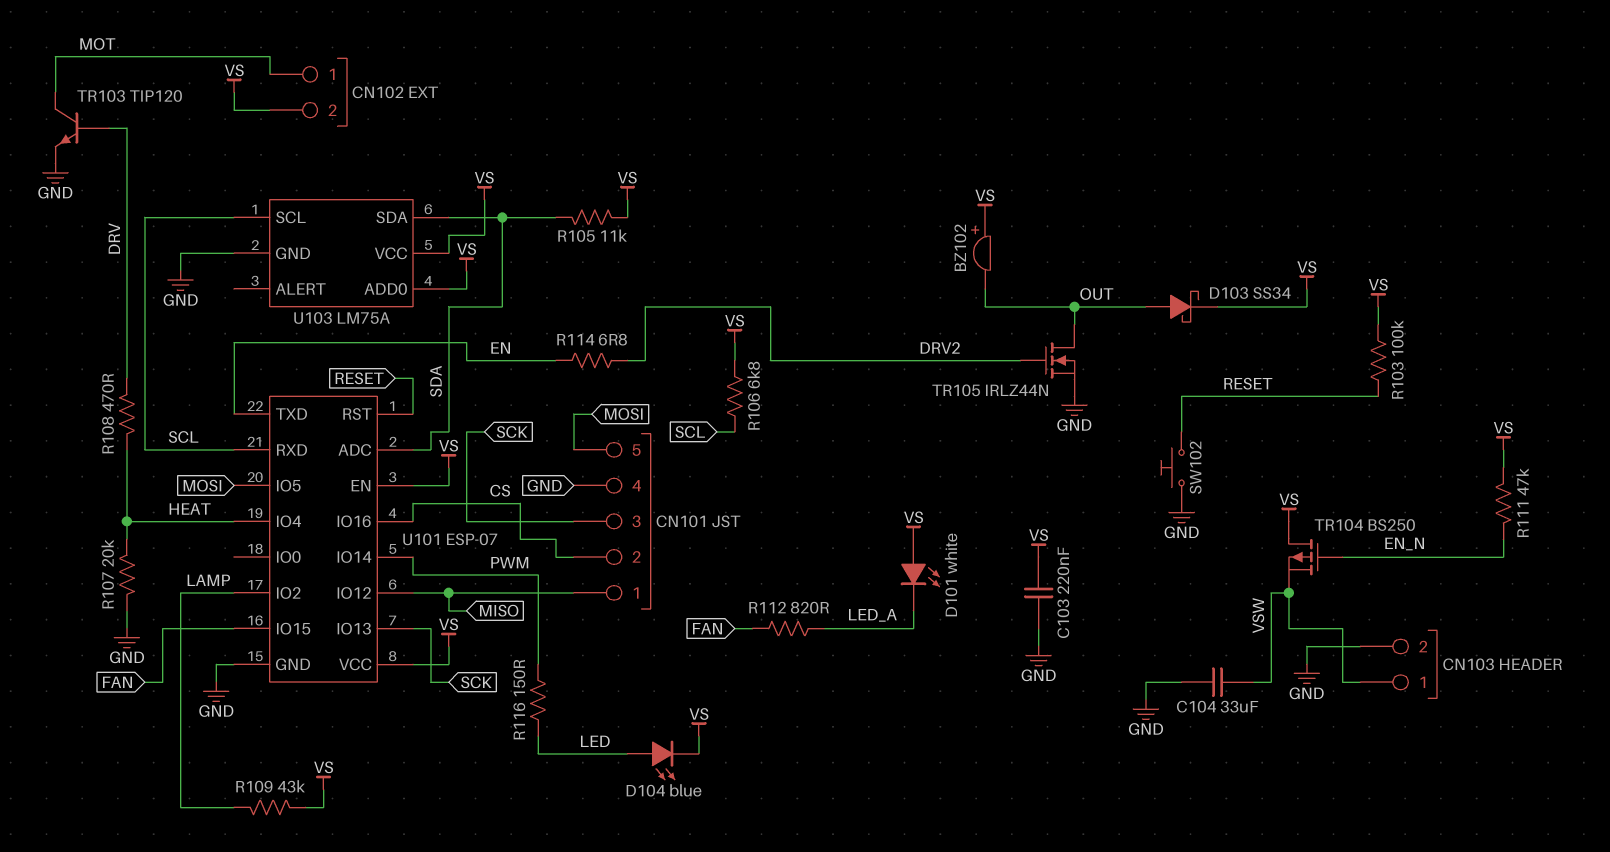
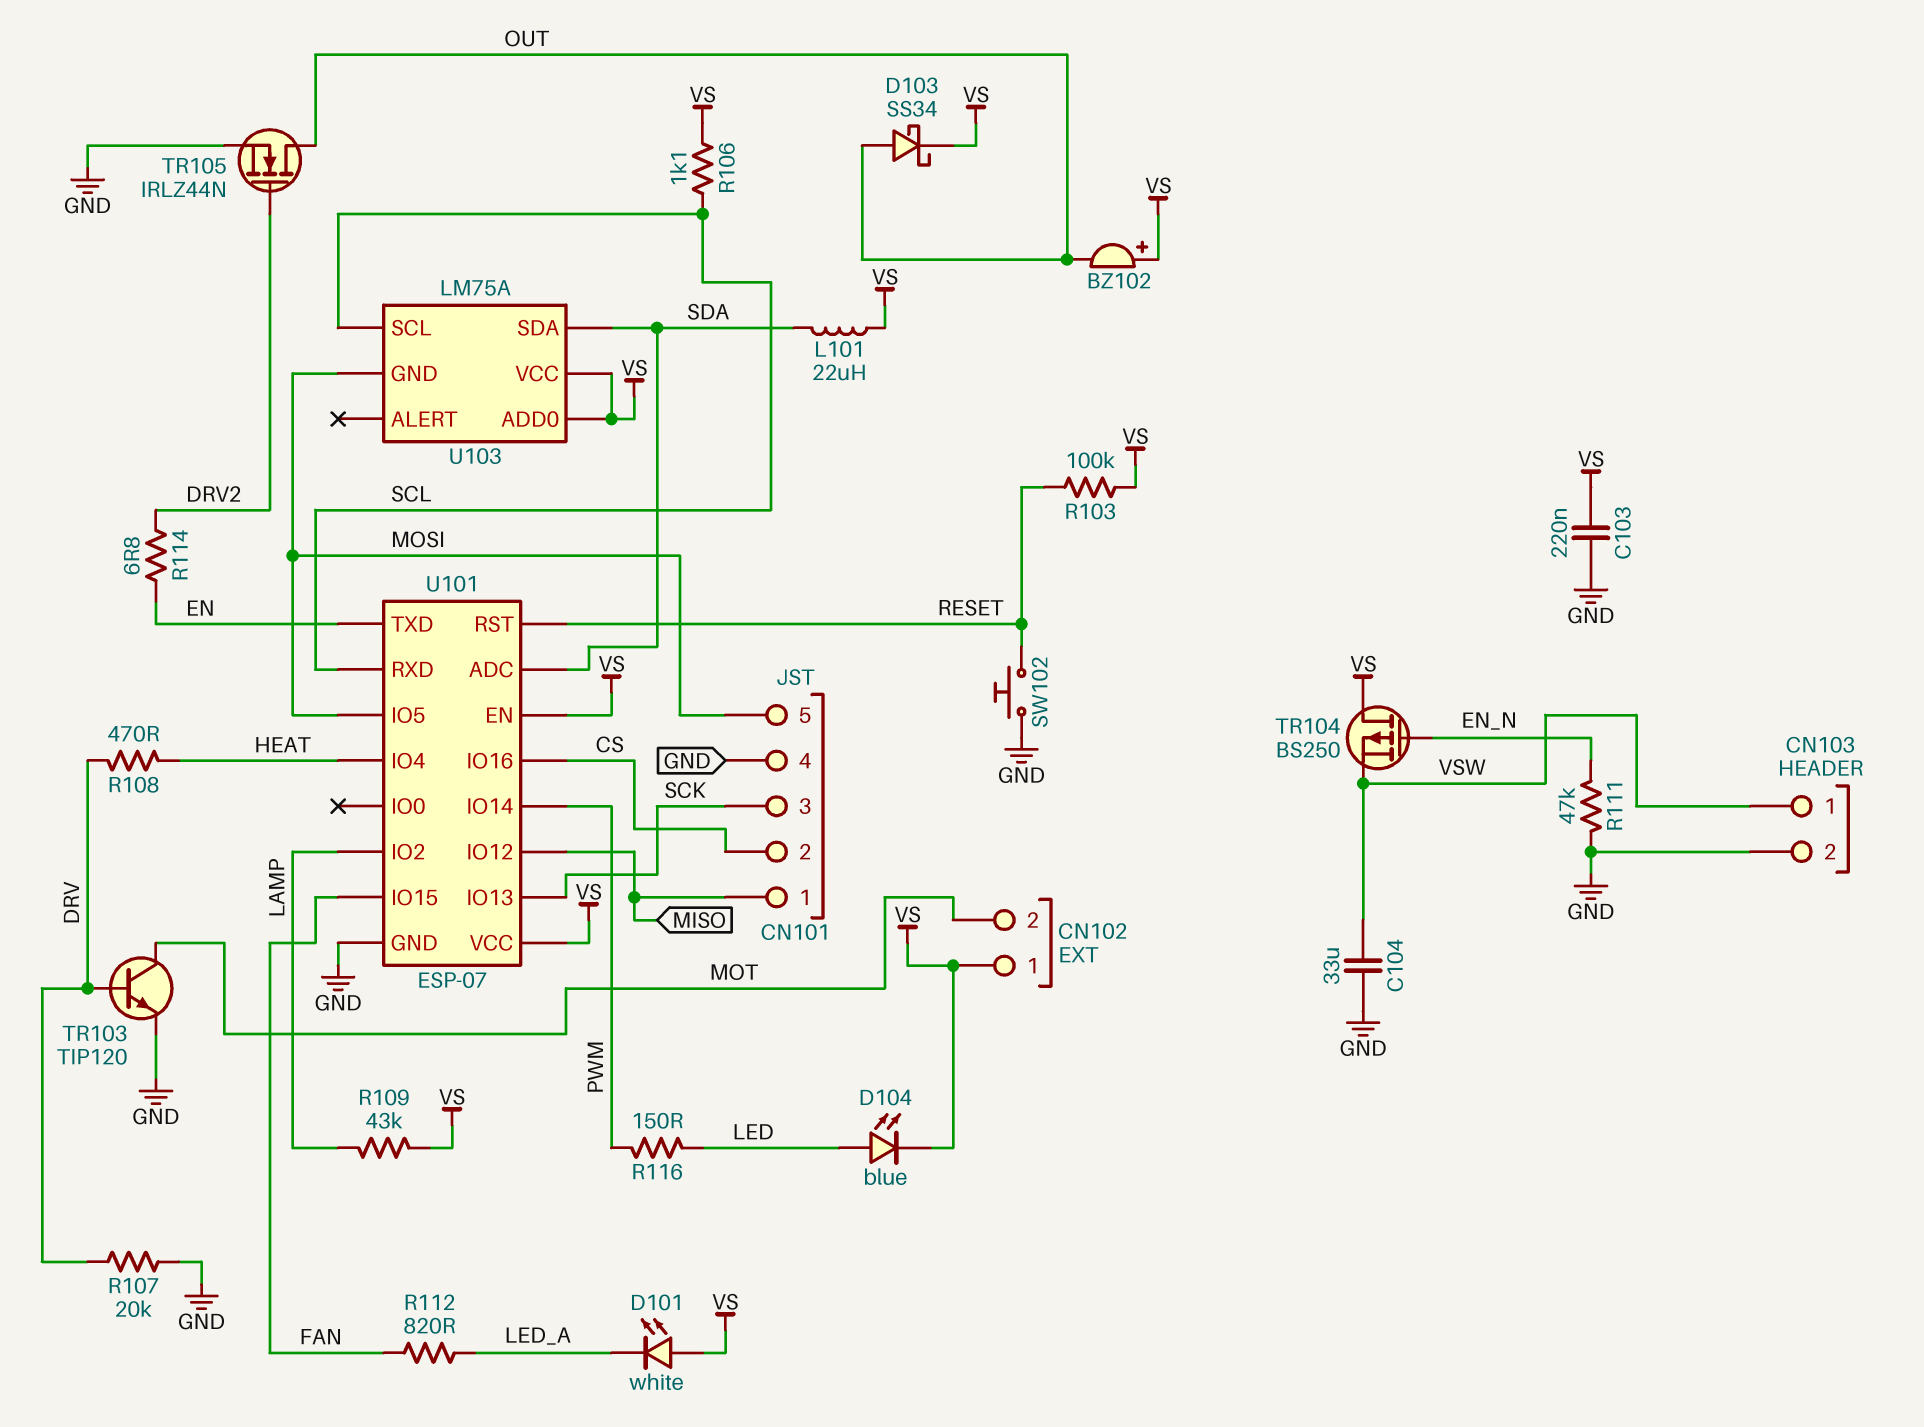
CN102 pin 1: MOT -> VS
CN102 pin 2: VS -> MOT
L101: none -> 22uH (SDA, VS)
R105: 11k (SDA, VS) -> none
R106: 6.8k (SCL, VS) -> 1.1k (SCL, VS)
R107: 20k (GND, HEAT) -> 20k (DRV, GND)
R111: 47k (EN_N, VS) -> 47k (EN_N, GND)
U103 pin GND: GND -> MOSI

